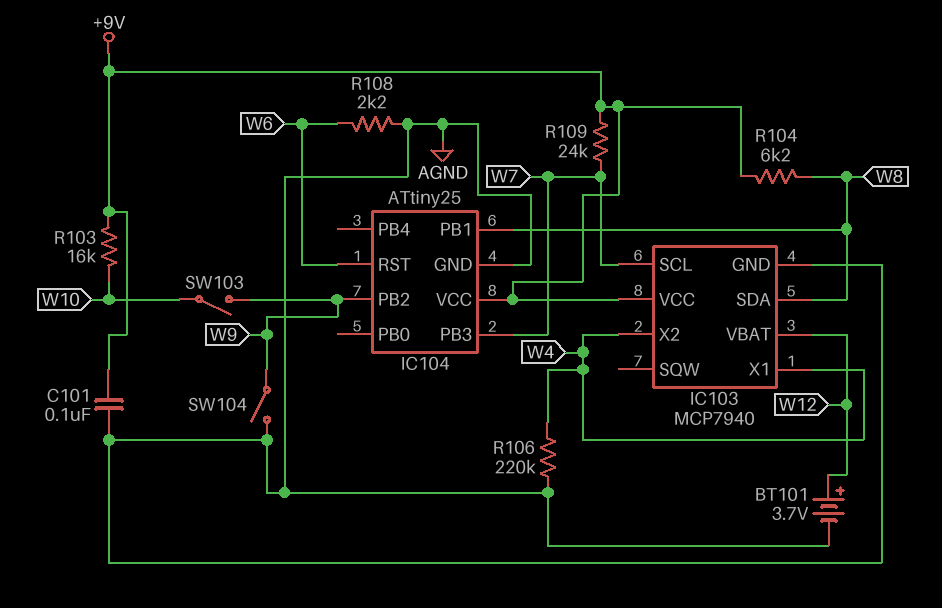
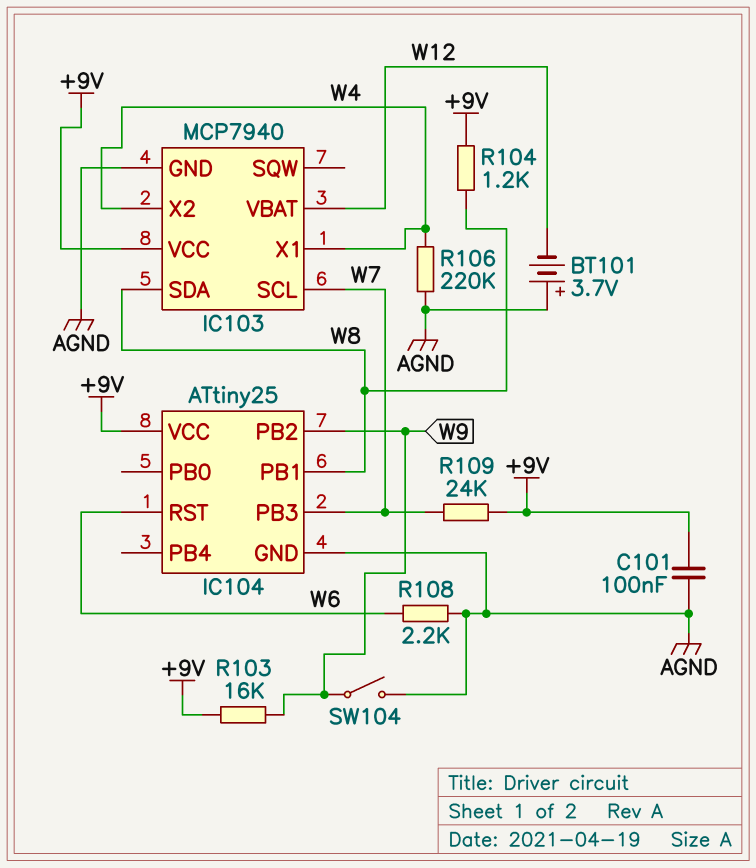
BT101: 3.7V (plus W12, minus AGND) -> 3.7V (plus AGND, minus W12)
R103: 16k (+9V, W10) -> 16k (+9V, W9)
R104: 6.2k (+9V, W8) -> 1.2k (+9V, W8)
SW103: switch (W9, W10) -> none

